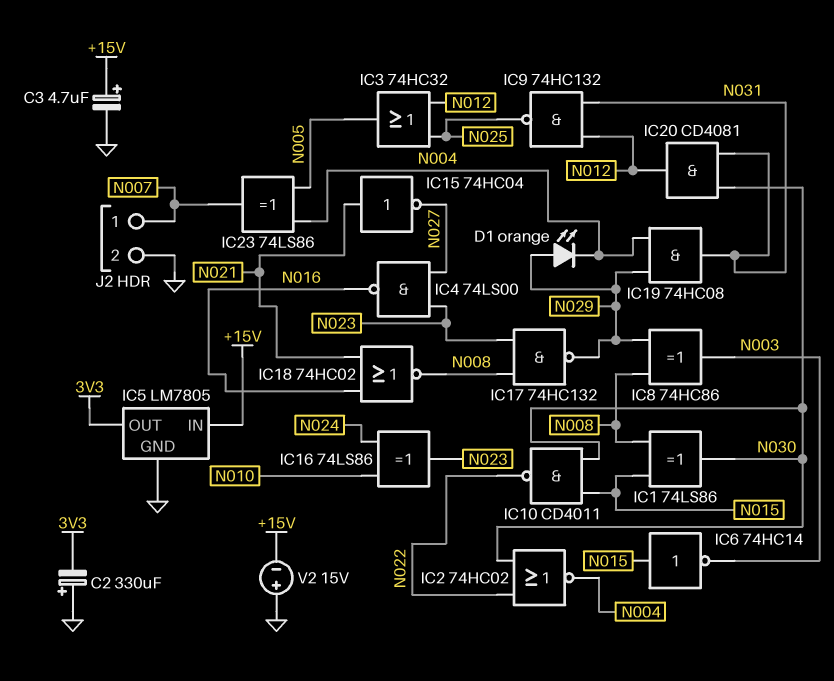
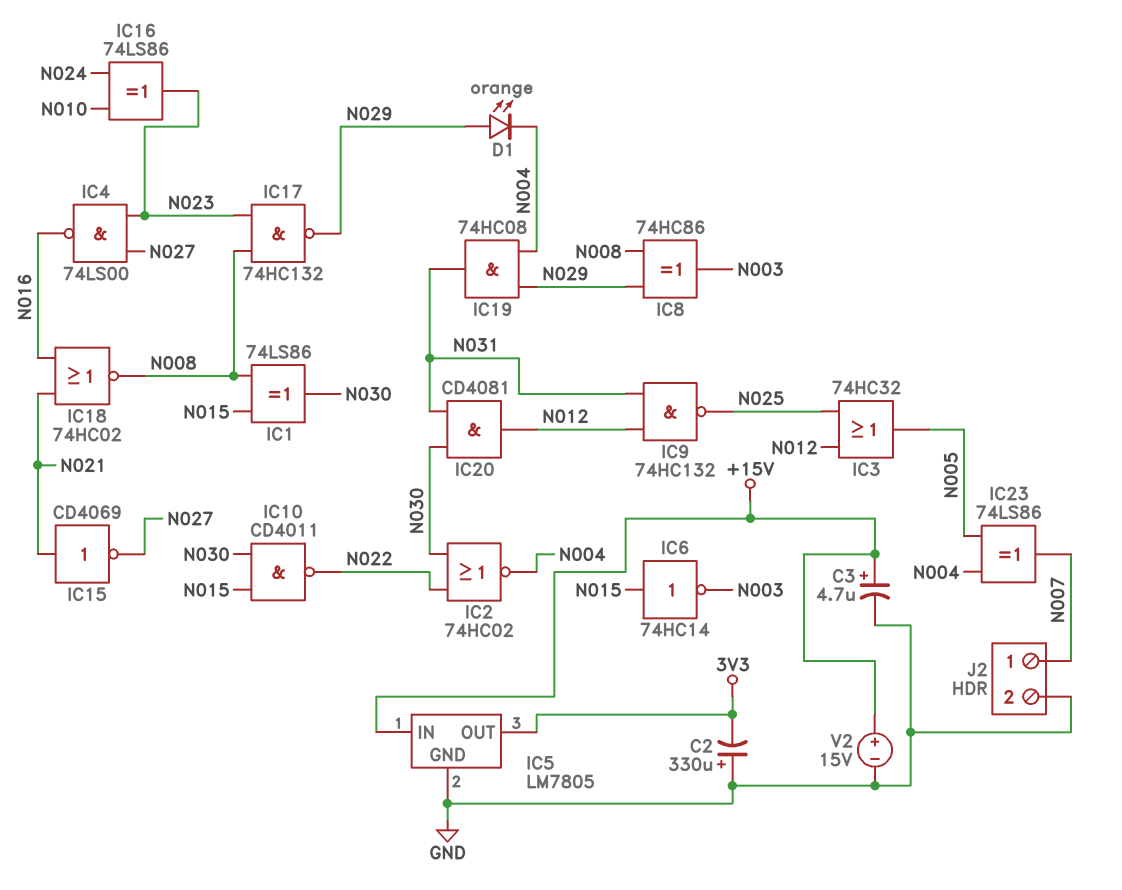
IC15: NOT 74HC04 (in N021, out N027) -> NOT CD4069 (in N021, out N027)
V2: 15V (plus GND, minus +15V) -> 15V (plus +15V, minus GND)

